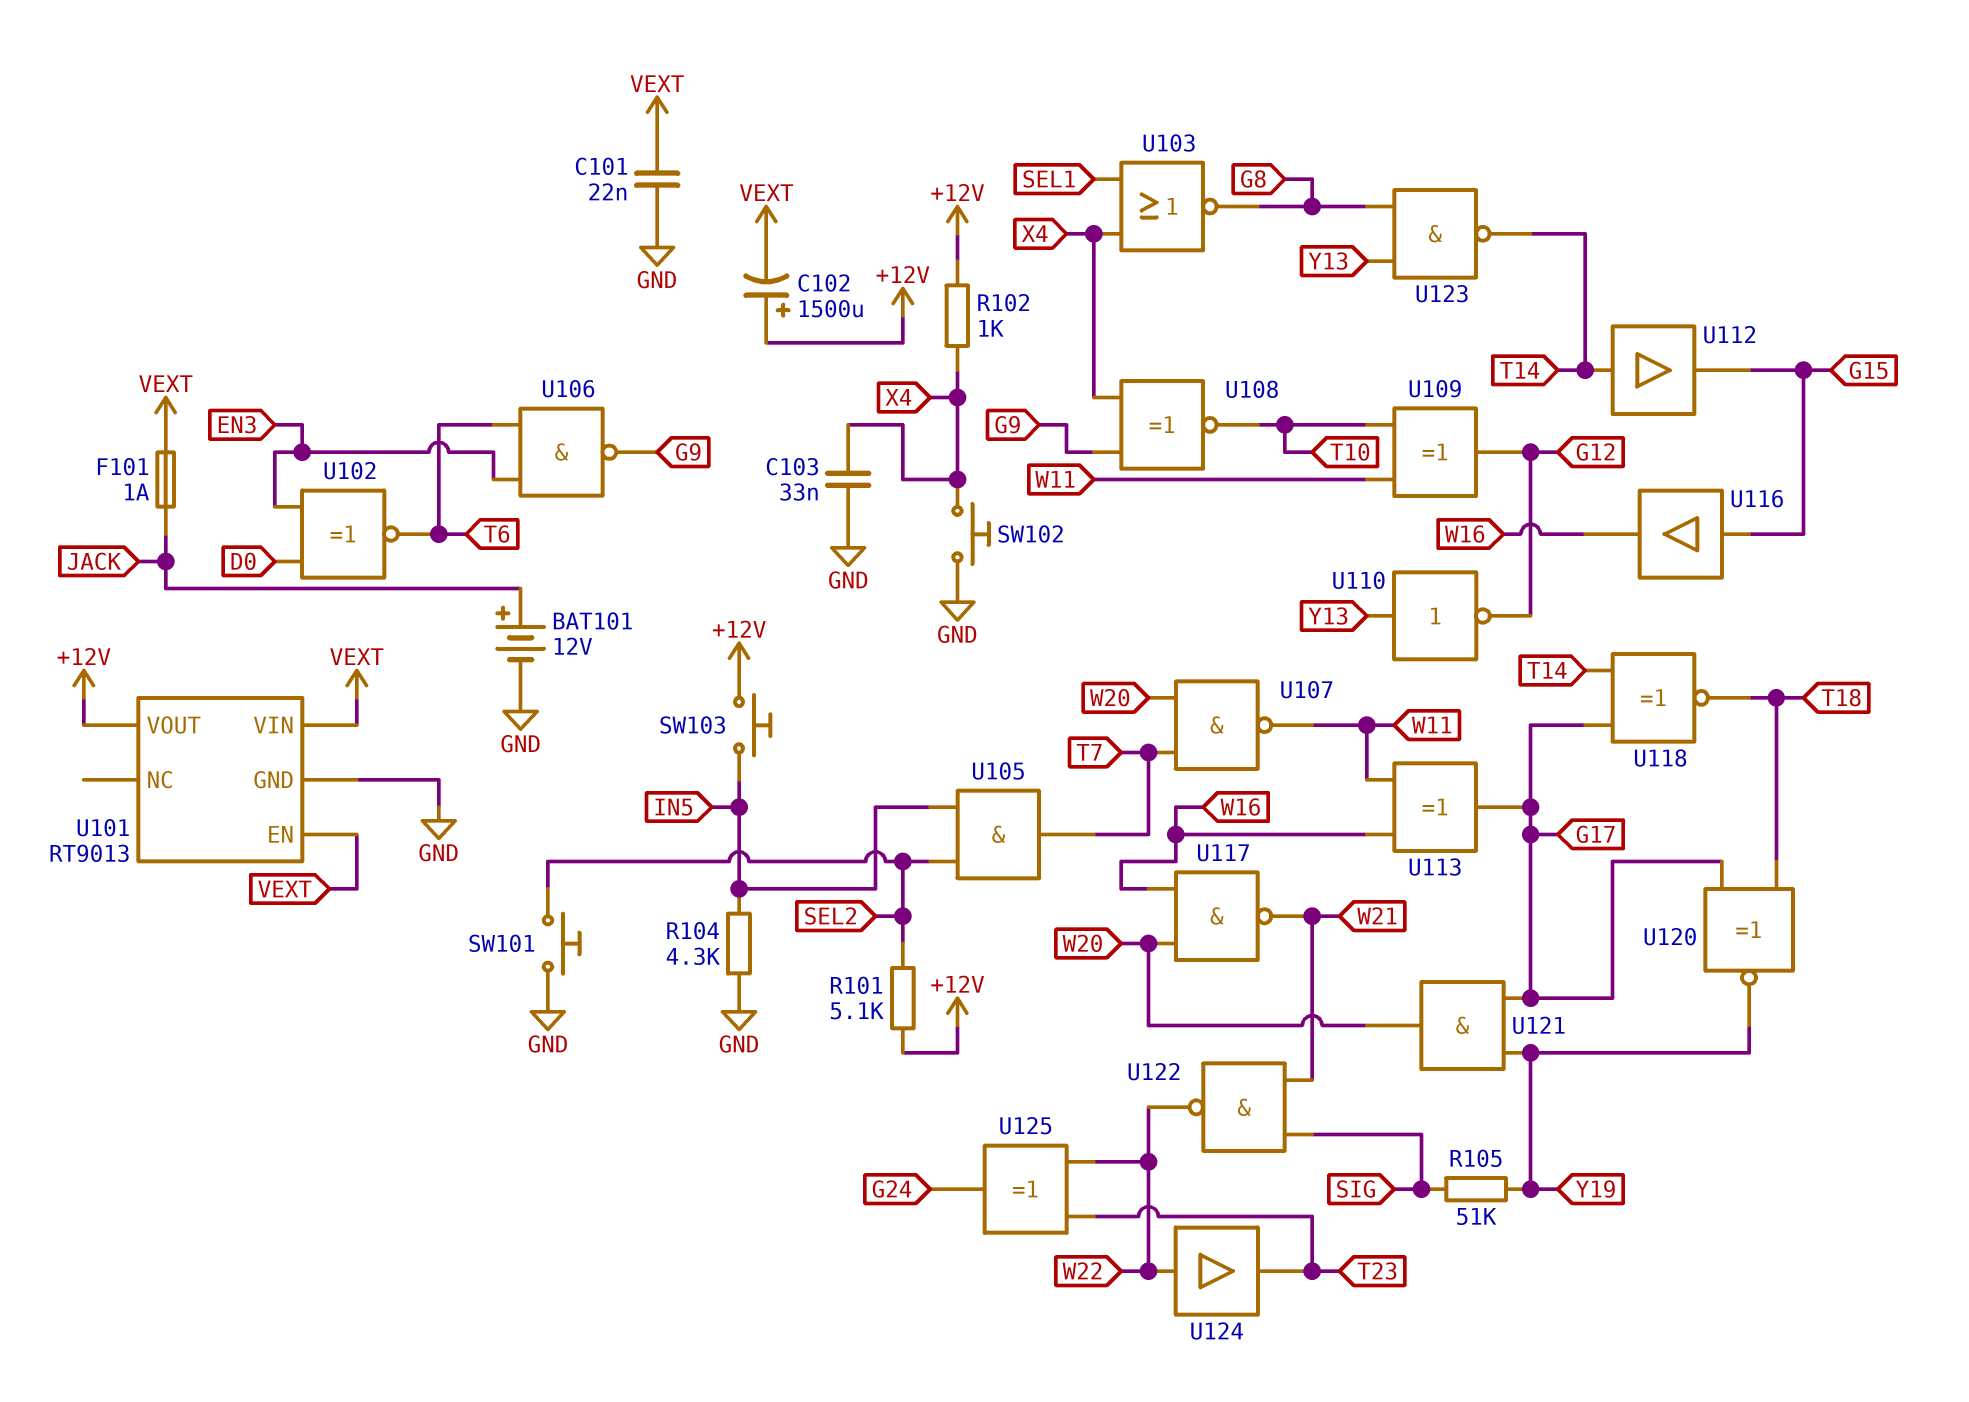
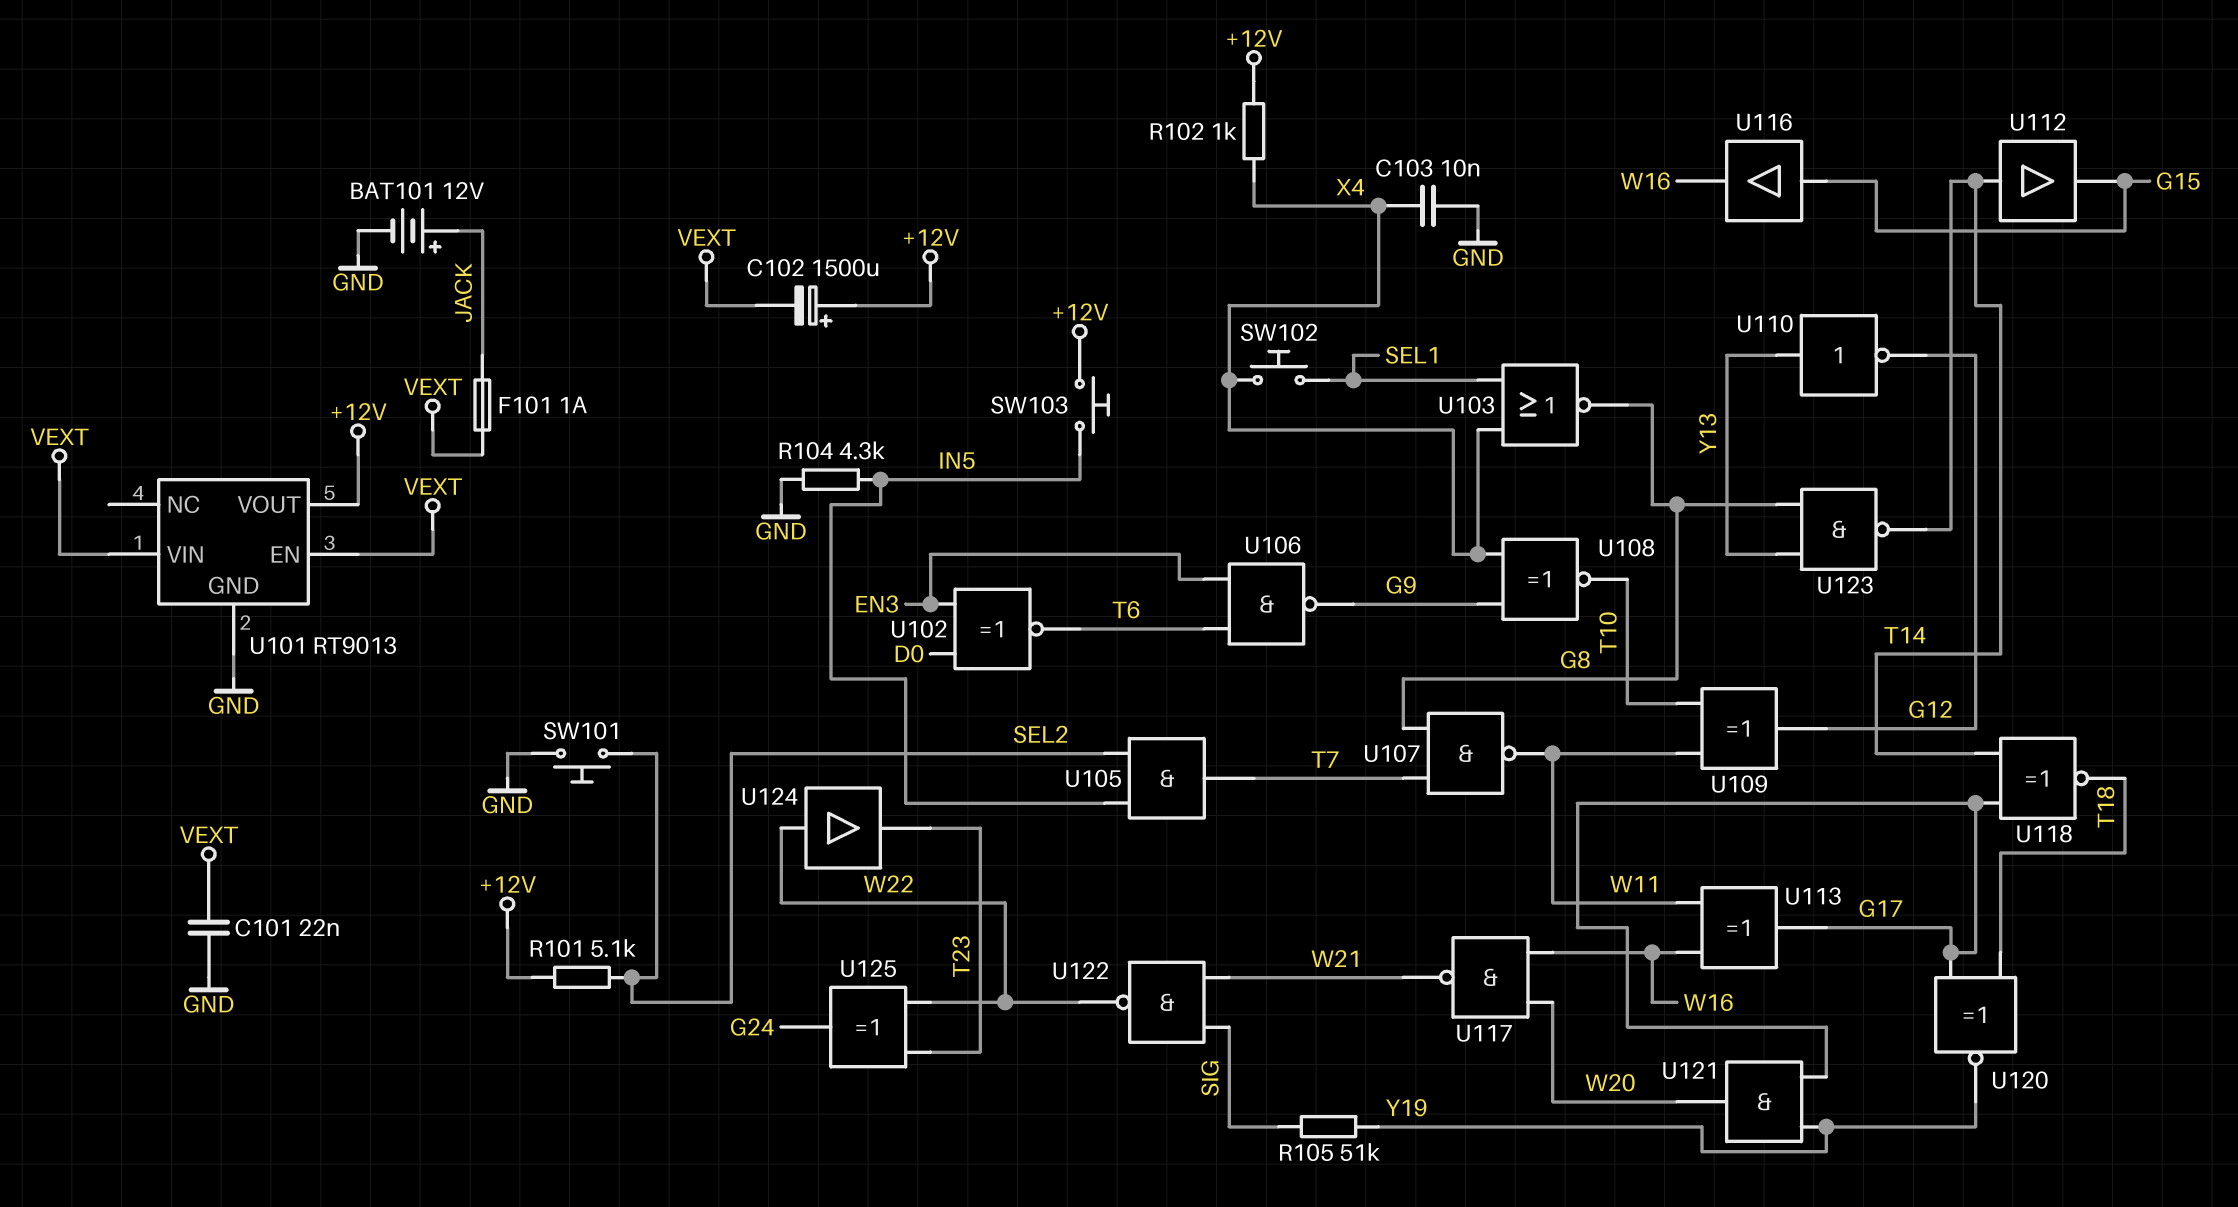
C103: 33nF (GND, X4) -> 10nF (GND, X4)
SW102: button (GND, X4) -> button (SEL1, X4)
U107: NAND (in T7, in W20, out W11) -> NAND (in G8, in T7, out W11)

